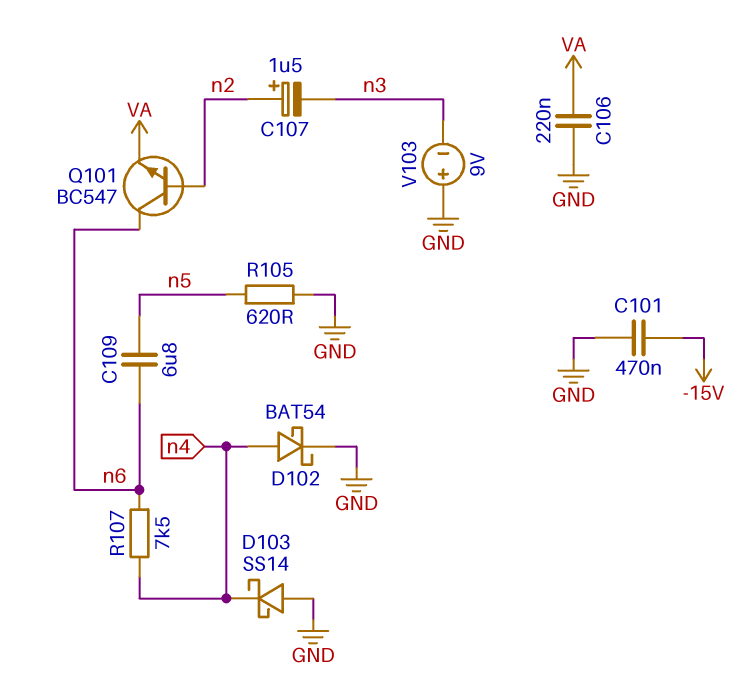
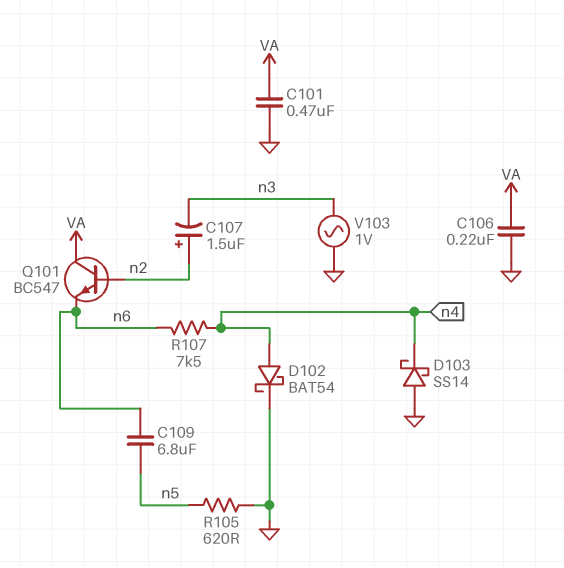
C101: 470nF (-15V, GND) -> 470nF (GND, VA)
Q101: NPN BC547 (B n2, C n6, E VA) -> NPN BC547 (B n2, C VA, E n6)
V103: 9V (plus GND, minus n3) -> AC 1V (GND, n3)

